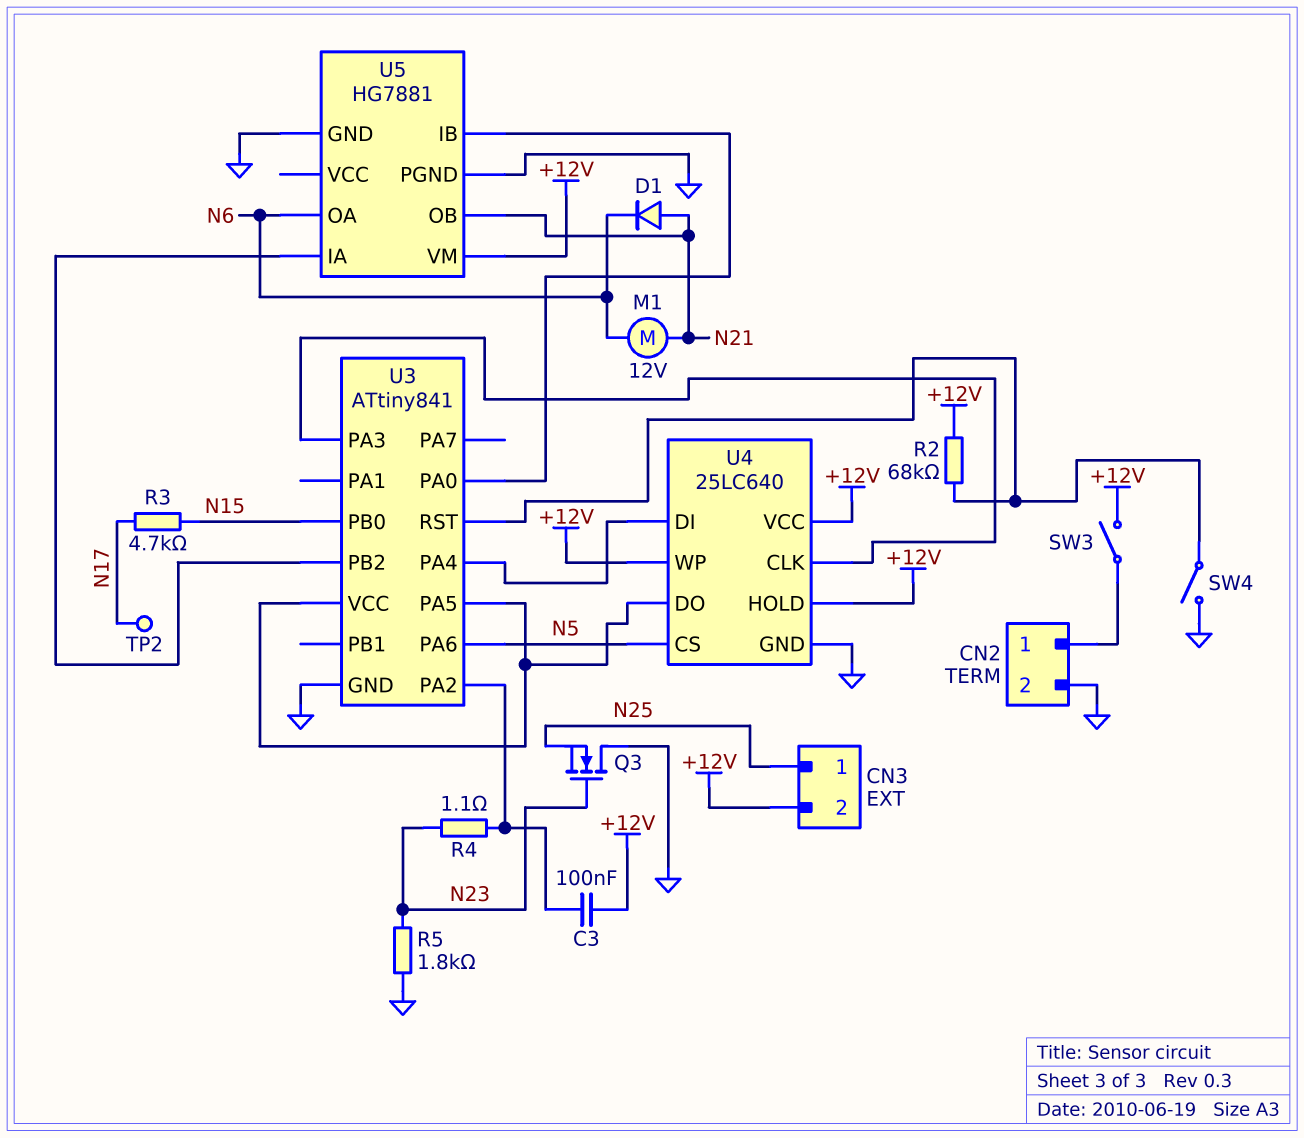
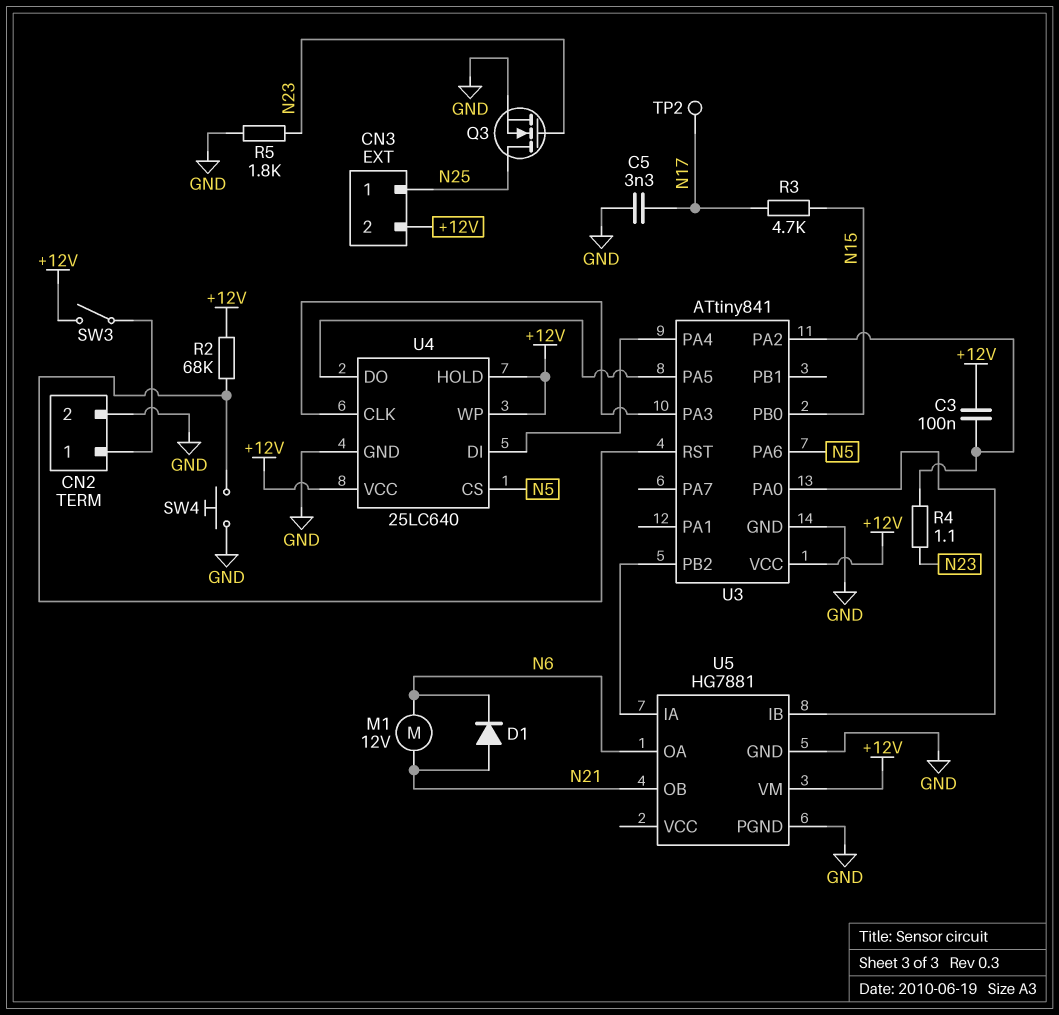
C5: none -> 3.3nF (GND, N17)
Q3: NMOS (G N23, D GND, S N25) -> NMOS (G N23, D N25, S GND)
SW4: switch (GND, U3/RST) -> button (GND, U3/RST)
U3 pin VCC: U3/PA5 -> +12V

